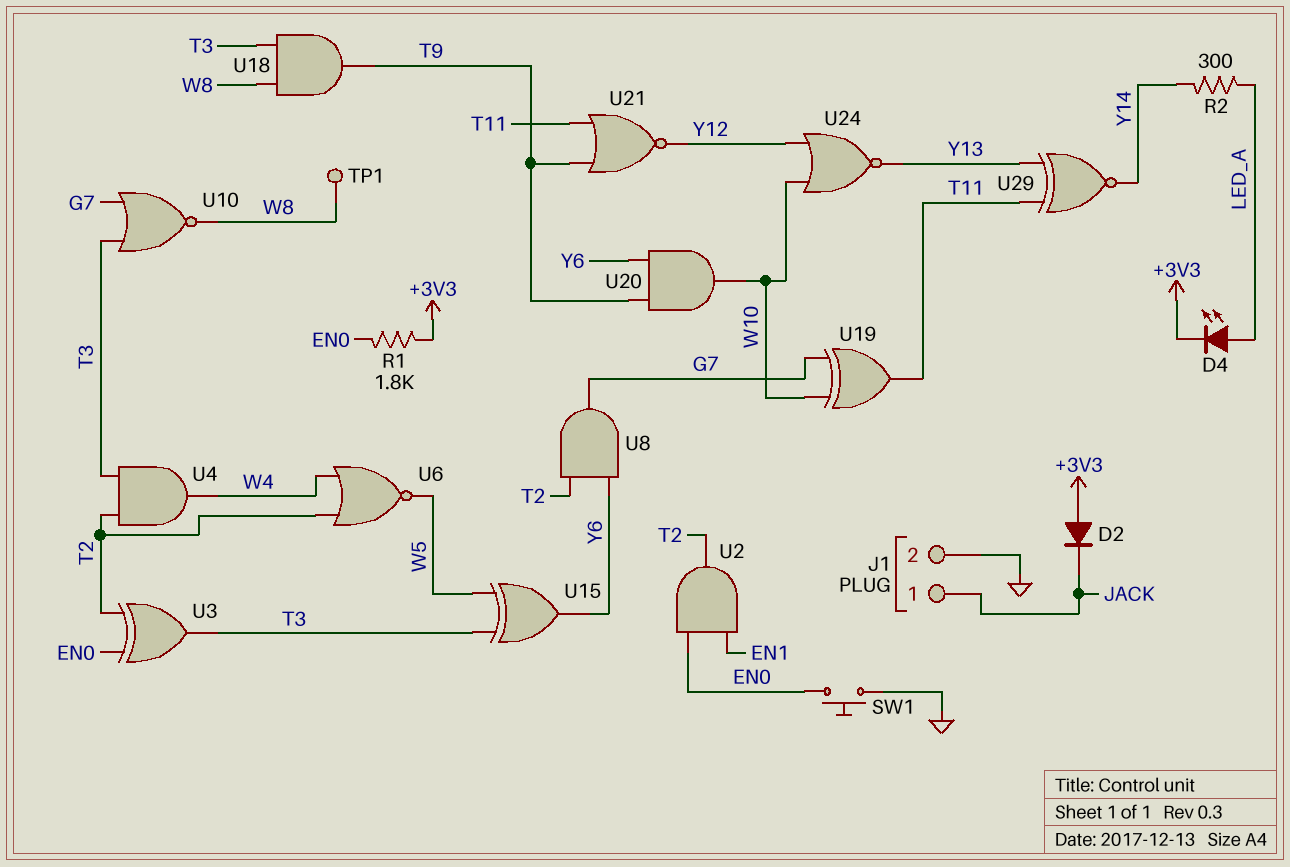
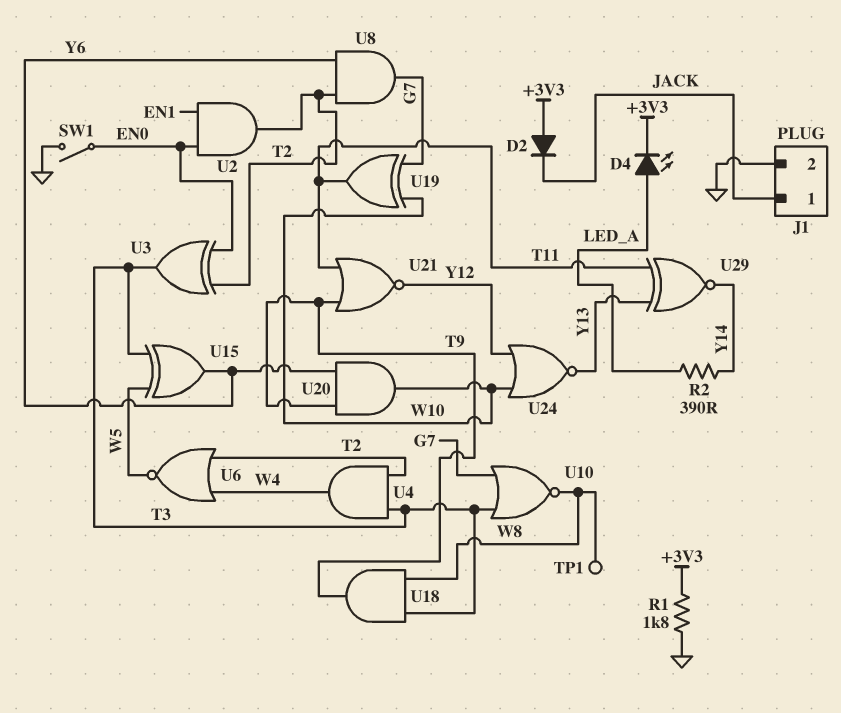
R1: 1.8k (+3V3, EN0) -> 1.8k (+3V3, GND)
R2: 300 (LED_A, Y14) -> 390 (LED_A, Y14)
SW1: button (EN0, GND) -> switch (EN0, GND)

